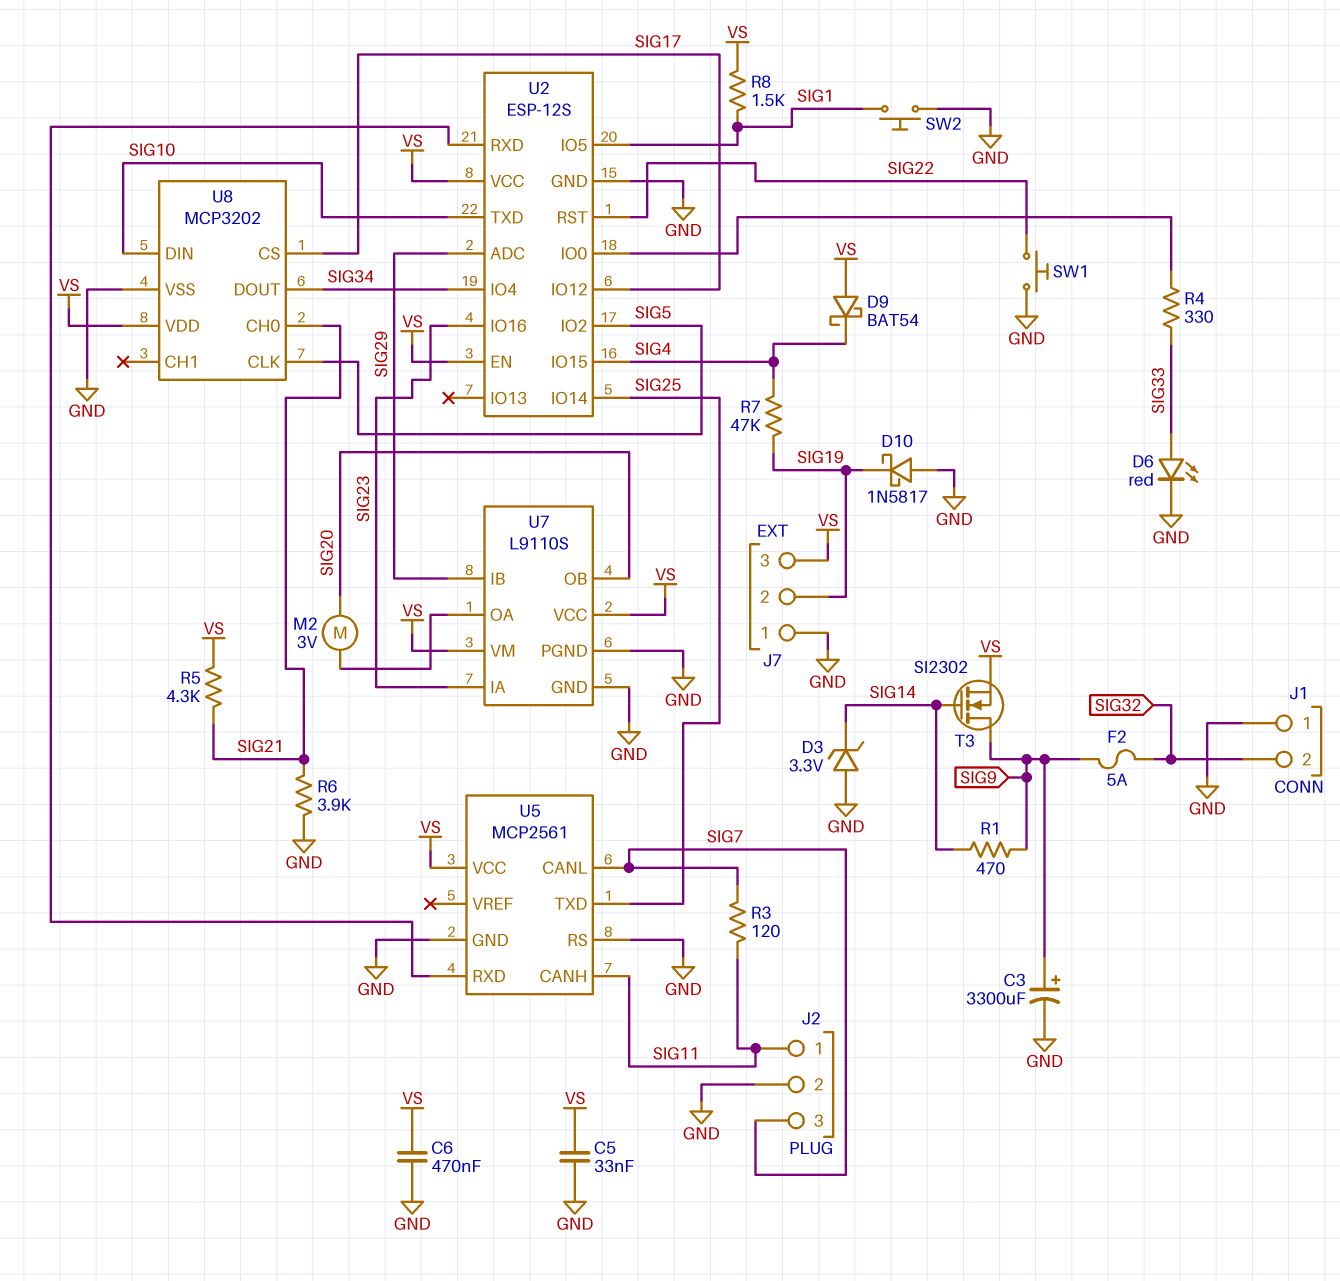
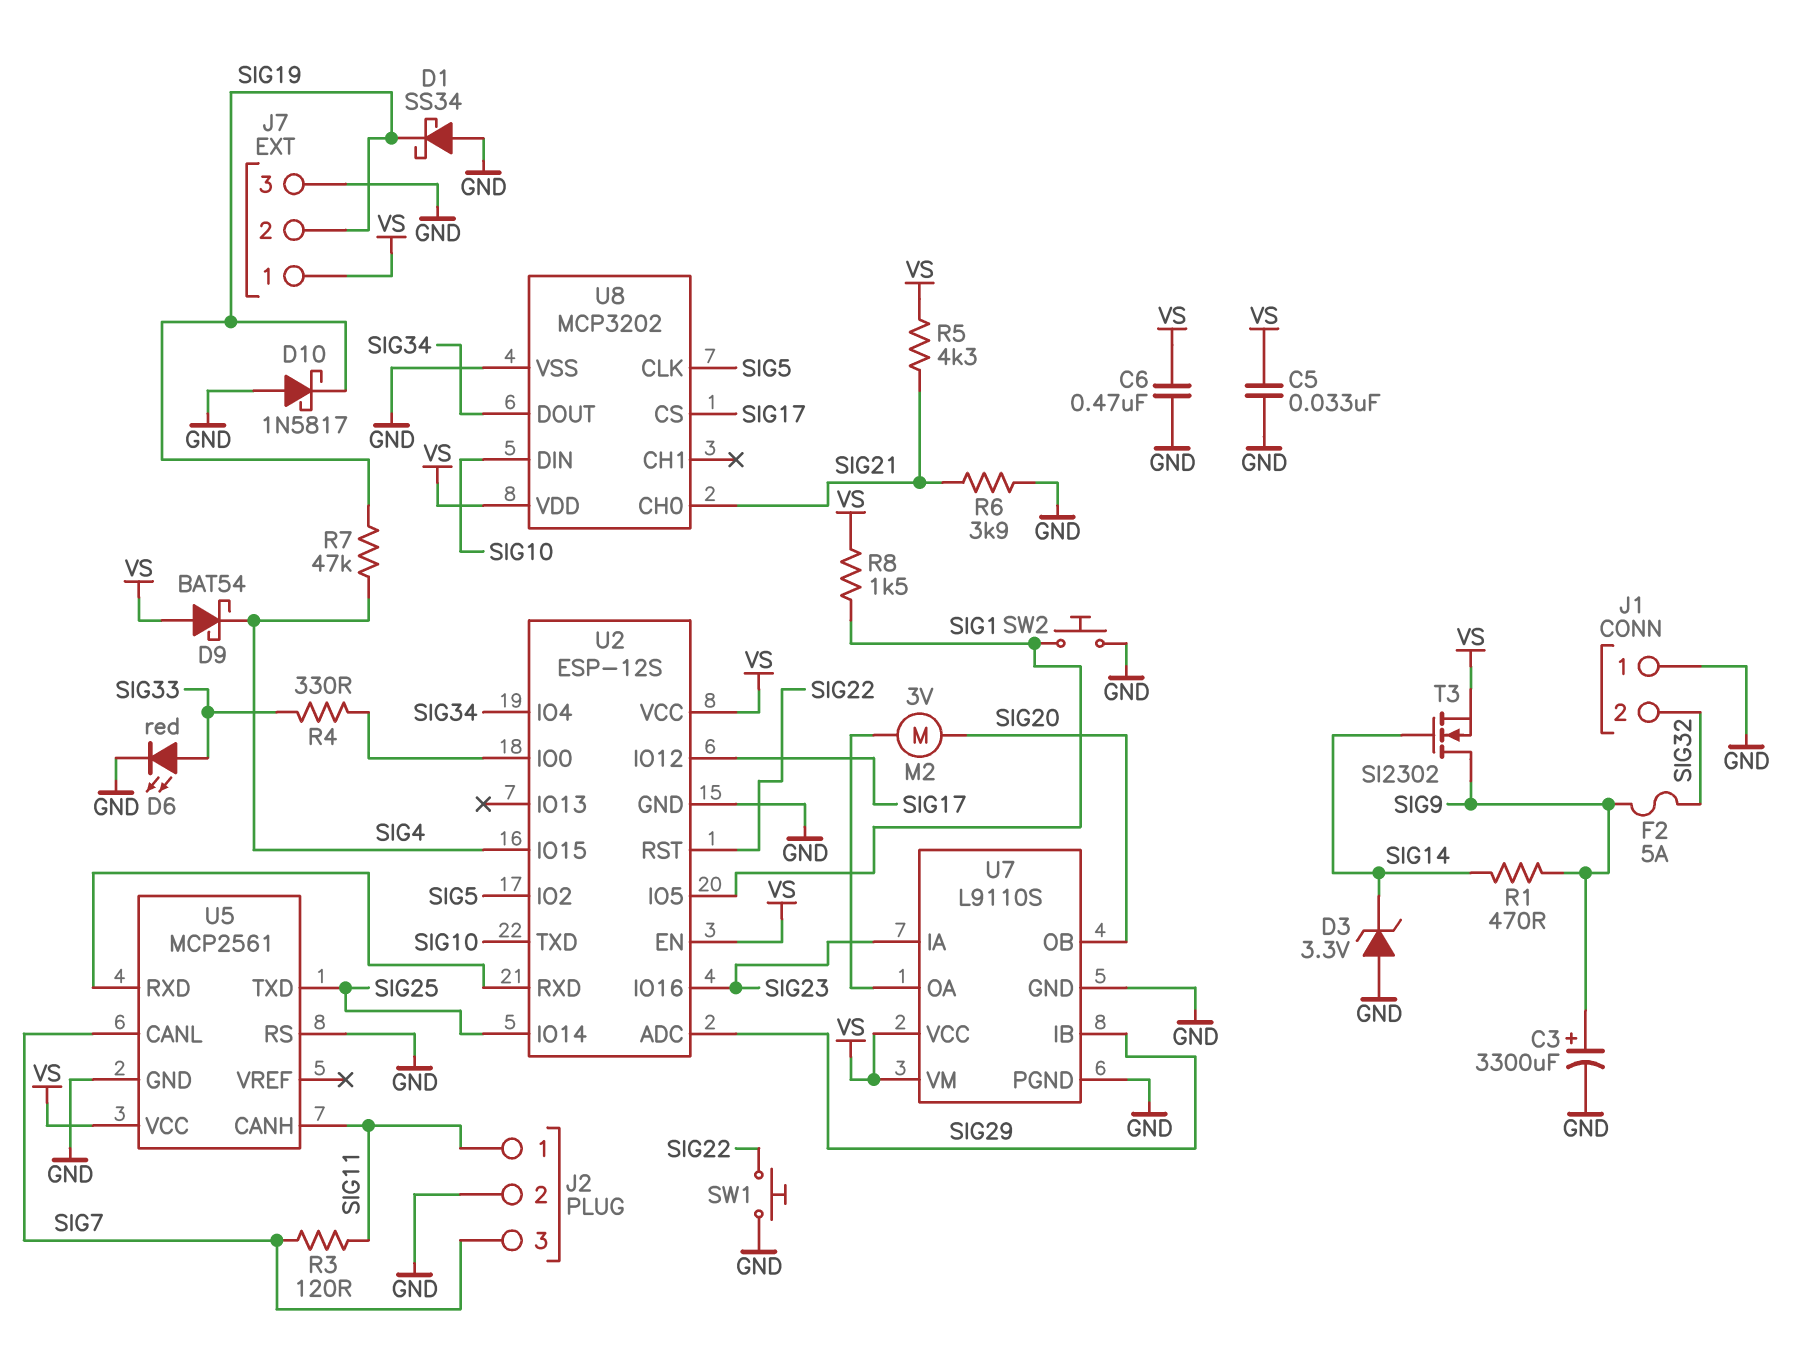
D1: none -> schottky SS34 (A GND, K SIG19)
J7 pin 1: GND -> VS
J7 pin 3: VS -> GND

